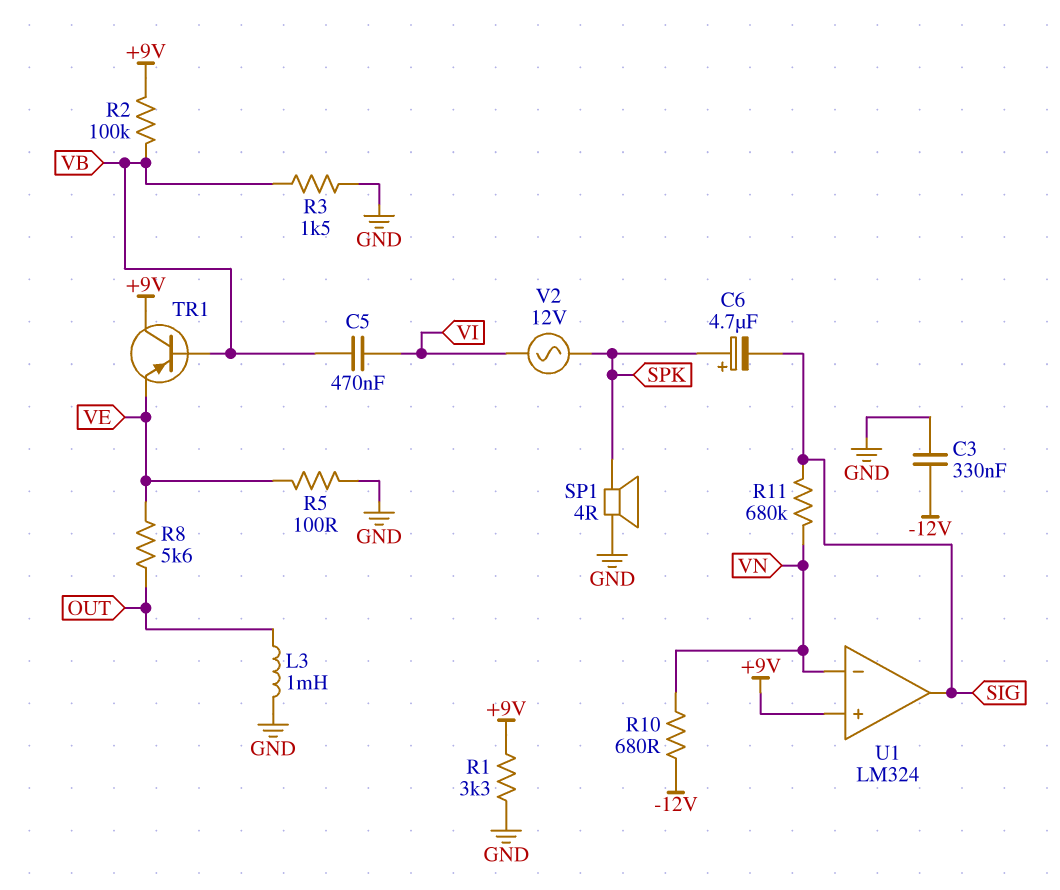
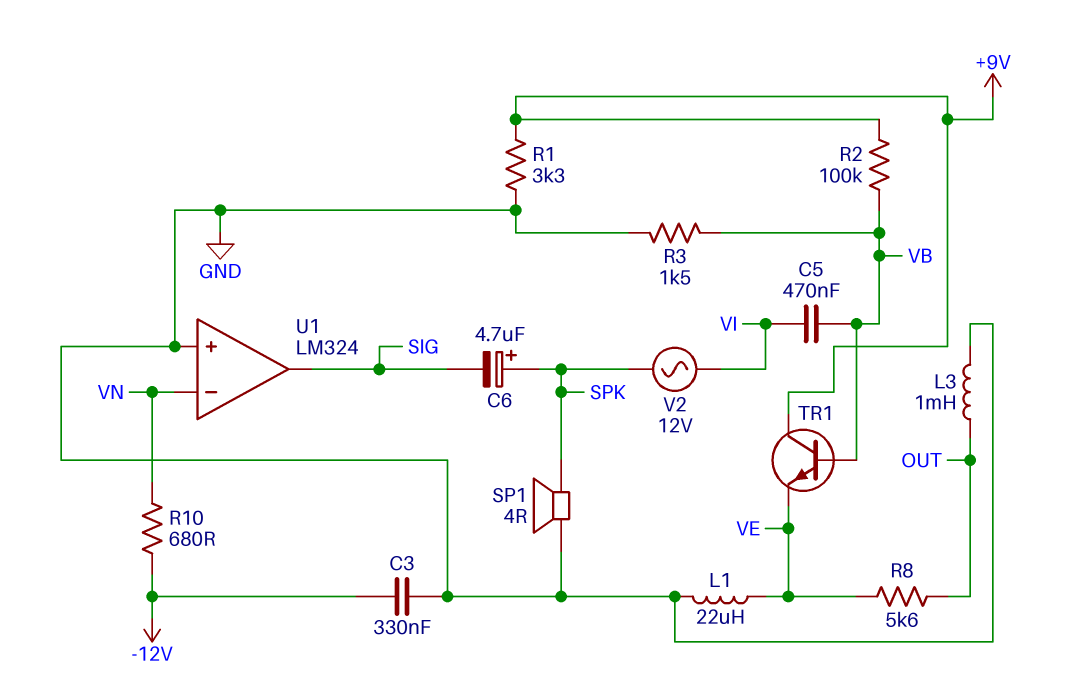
L1: none -> 22uH (GND, VE)
R5: 100 (GND, VE) -> none
R11: 680k (SIG, VN) -> none
TR1: PNP (B VB, C +9V, E VE) -> NPN (B VB, C +9V, E VE)
U1 pin in+: +9V -> GND

